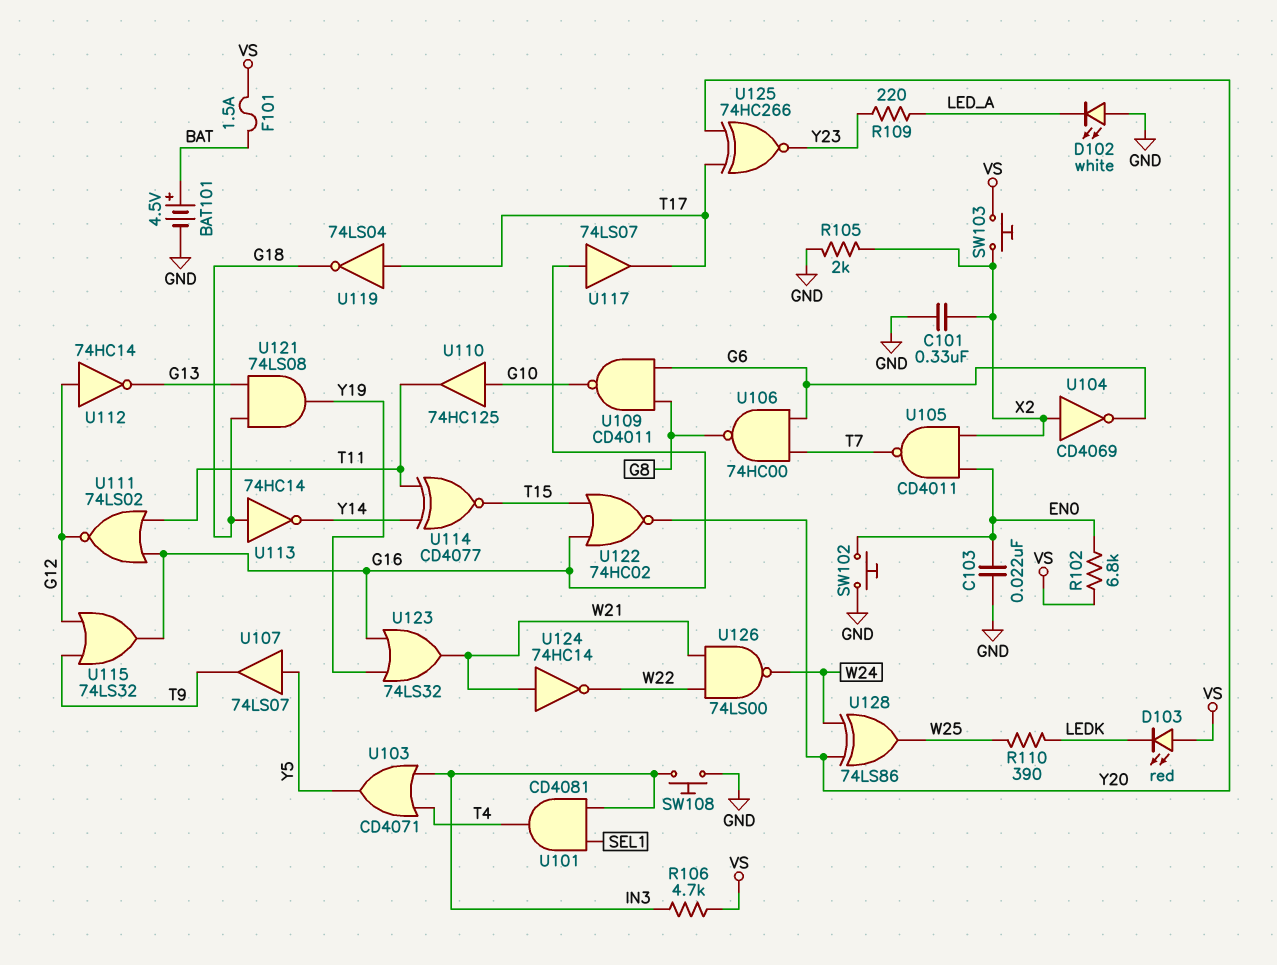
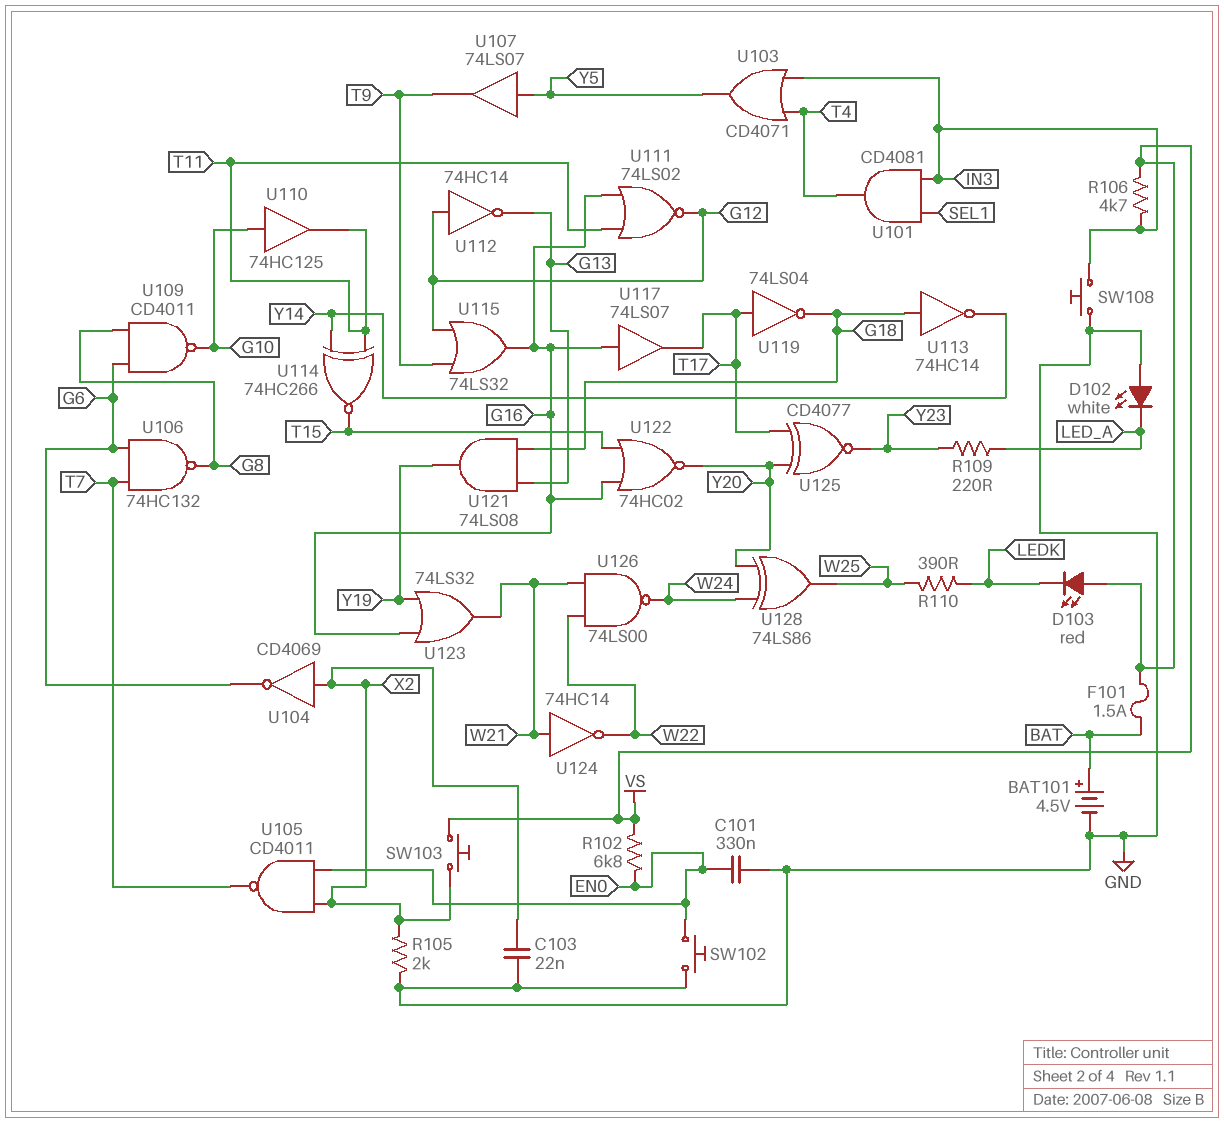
C101: 330nF (GND, X2) -> 330nF (EN0, GND)
C103: 22nF (EN0, GND) -> 22nF (GND, X2)
U106: NAND 74HC00 (in G6, in T7, out G8) -> NAND 74HC132 (in G6, in T7, out G8)
U114: XNOR CD4077 (in T11, in Y14, out T15) -> XNOR 74HC266 (in T11, in Y14, out T15)
U125: XNOR 74HC266 (in T17, in Y20, out Y23) -> XNOR CD4077 (in T17, in Y20, out Y23)

